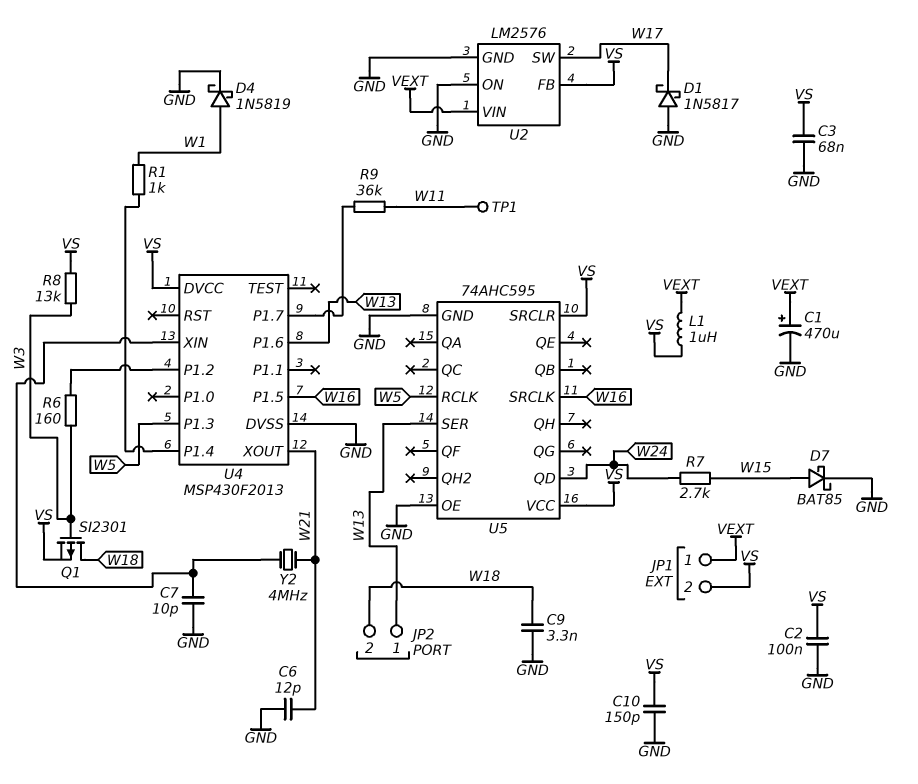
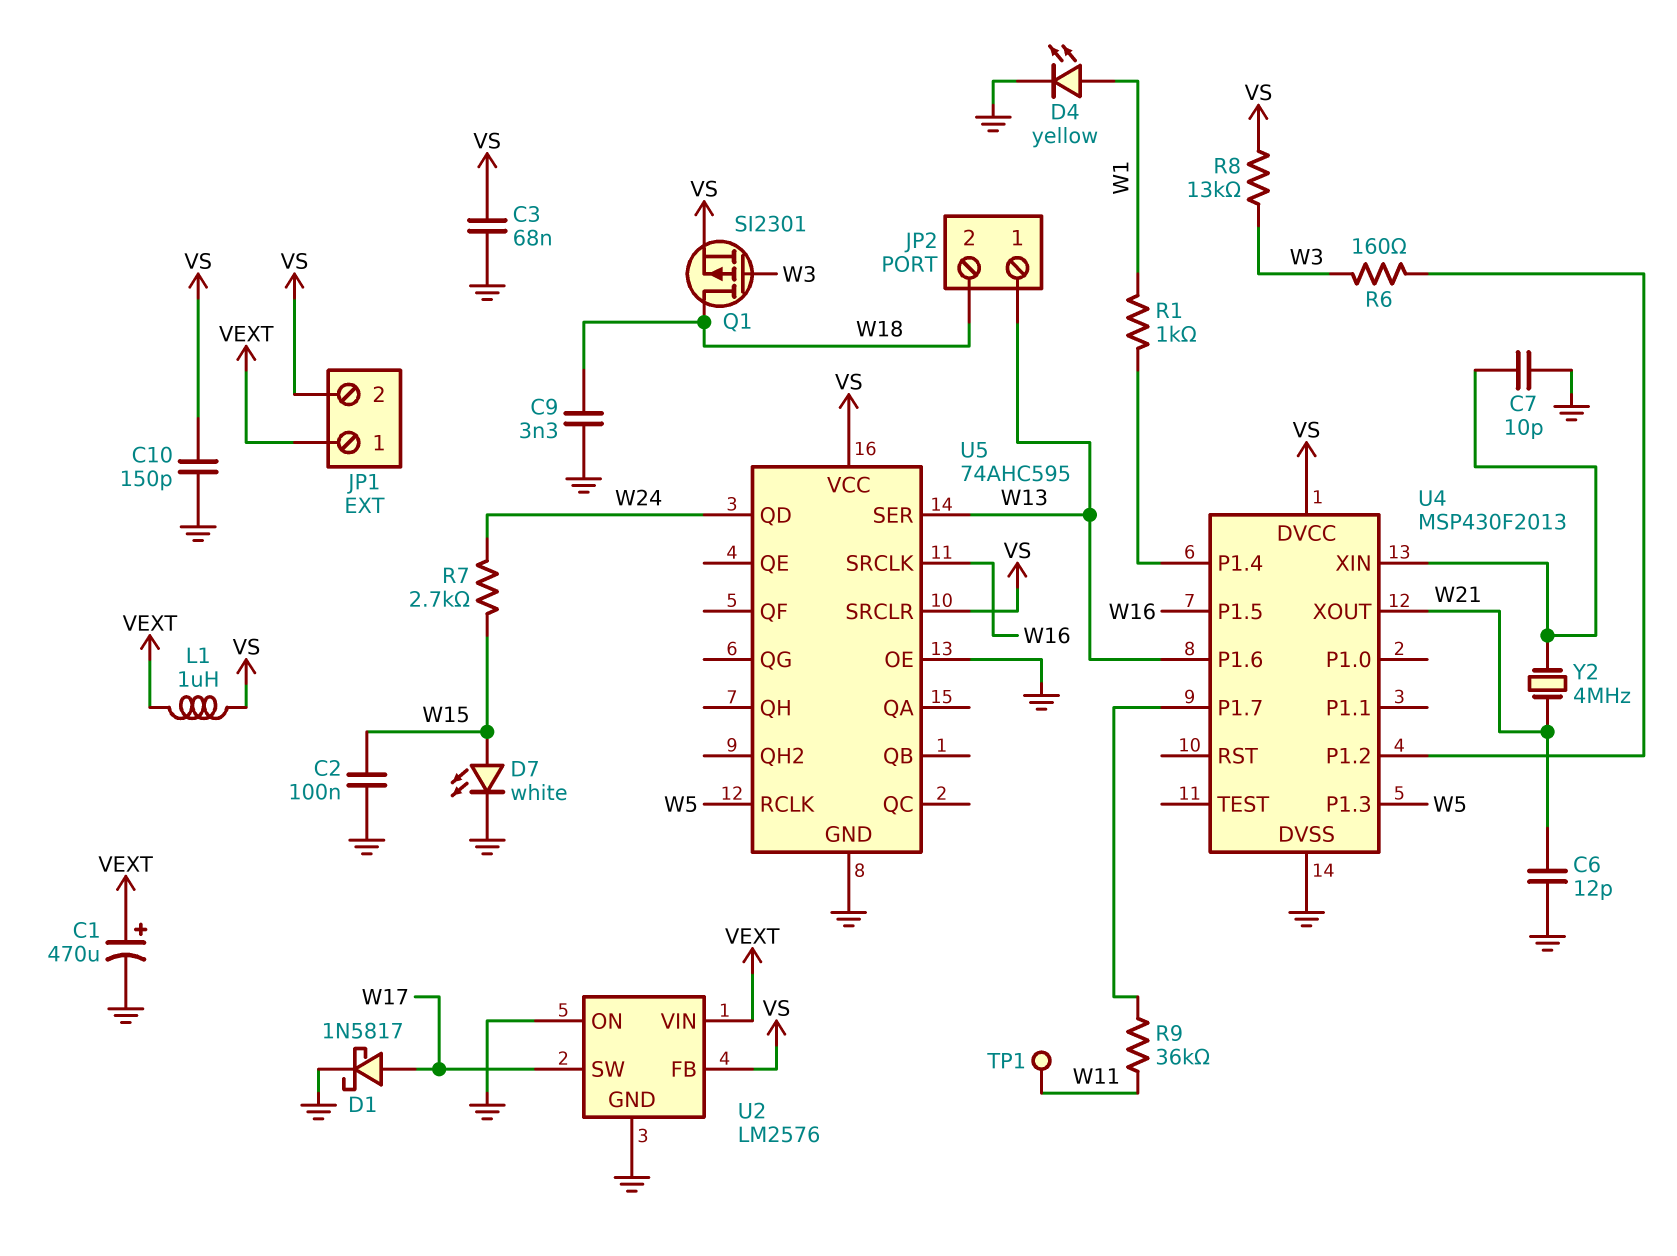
C2: 100nF (GND, VS) -> 100nF (GND, W15)
D1: schottky 1N5817 (A GND, K W17) -> schottky 1N5817 (A W17, K GND)
D4: schottky 1N5819 (A W1, K GND) -> LED yellow (A W1, K GND)
D7: schottky BAT85 (A W15, K GND) -> LED white (A W15, K GND)

